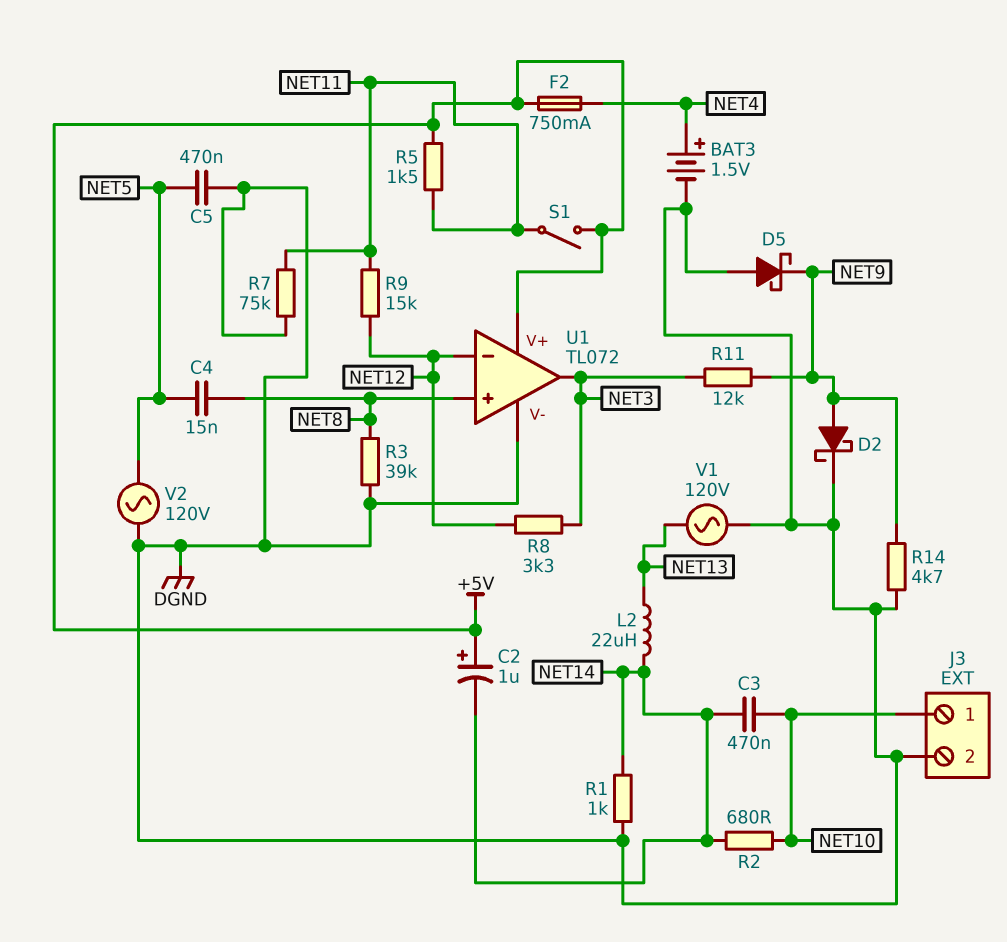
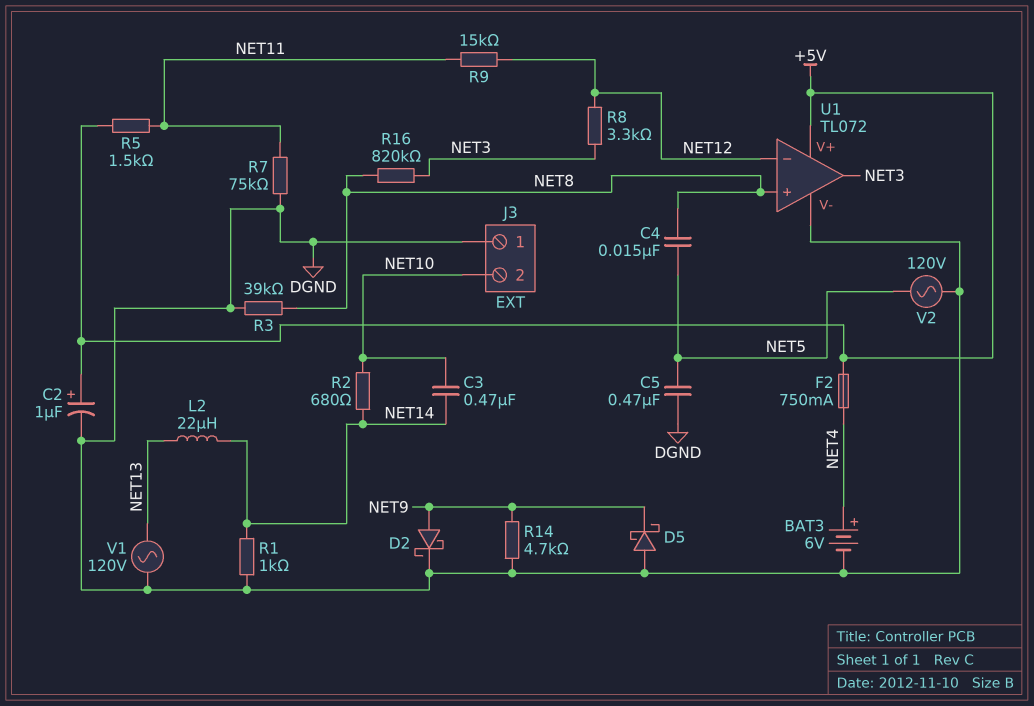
BAT3: 1.5V (plus NET4, minus DGND) -> 6V (plus NET4, minus DGND)
C2: 1uF (plus +5V, minus NET14) -> 1uF (plus +5V, minus DGND)
J3 pin 1: NET10 -> DGND
J3 pin 2: DGND -> NET10
R11: 12k (NET3, NET9) -> none
R16: none -> 820k (NET3, NET8)
S1: switch (+5V, NET11) -> none

